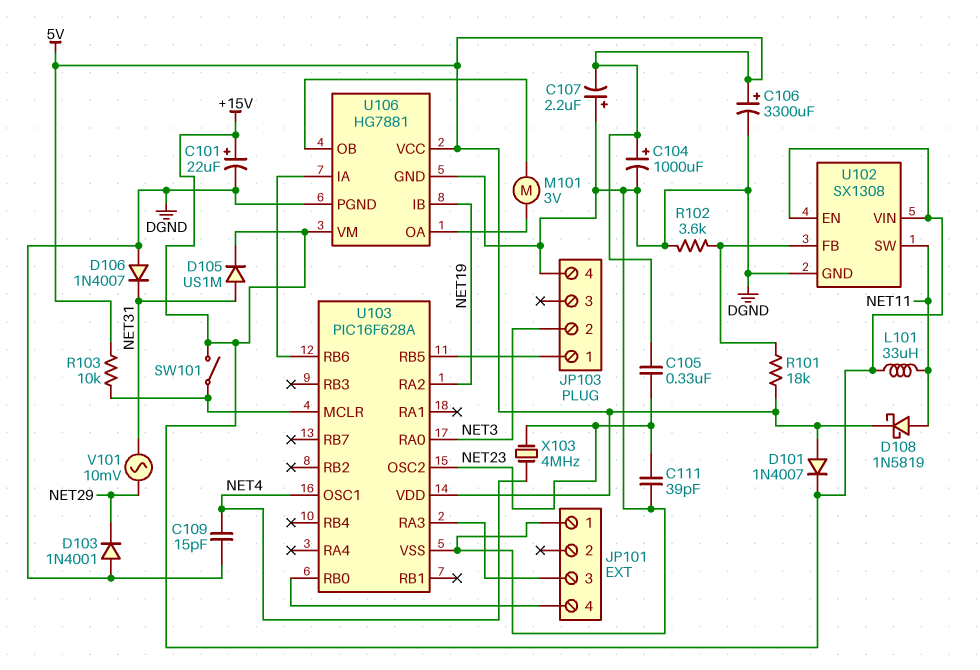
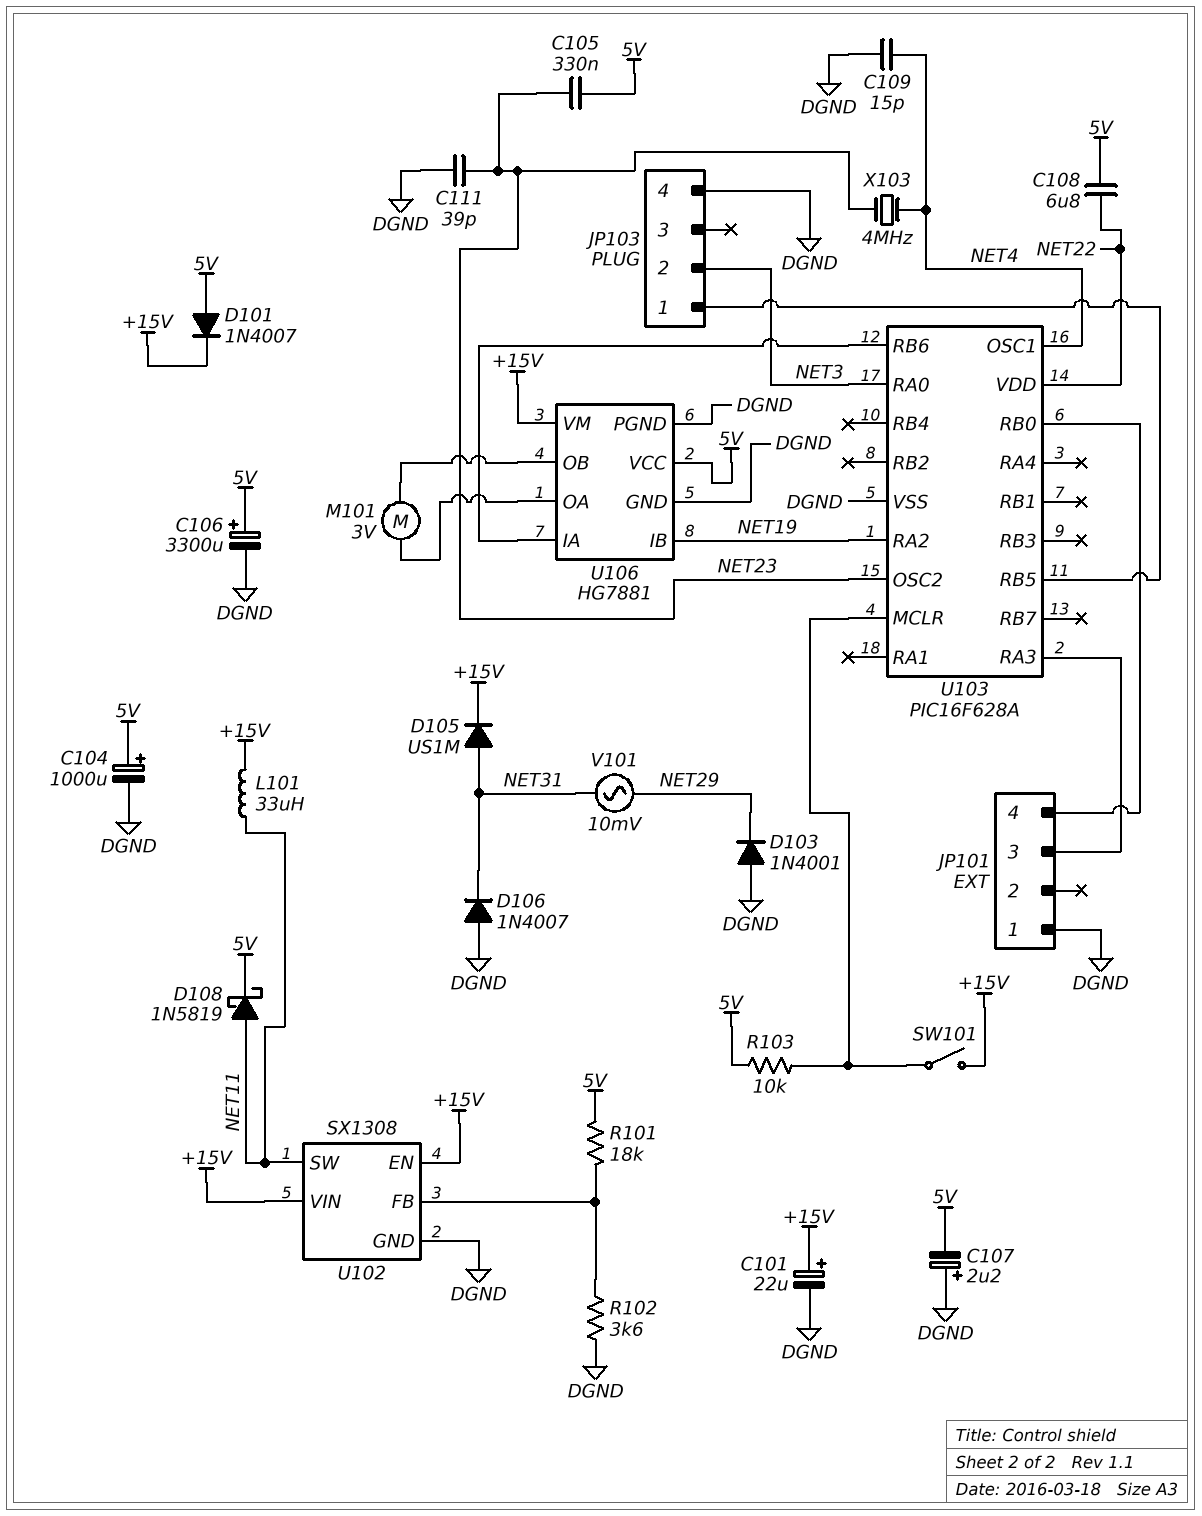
C108: none -> 6.8uF (5V, NET22)
U103 pin VDD: 5V -> NET22

